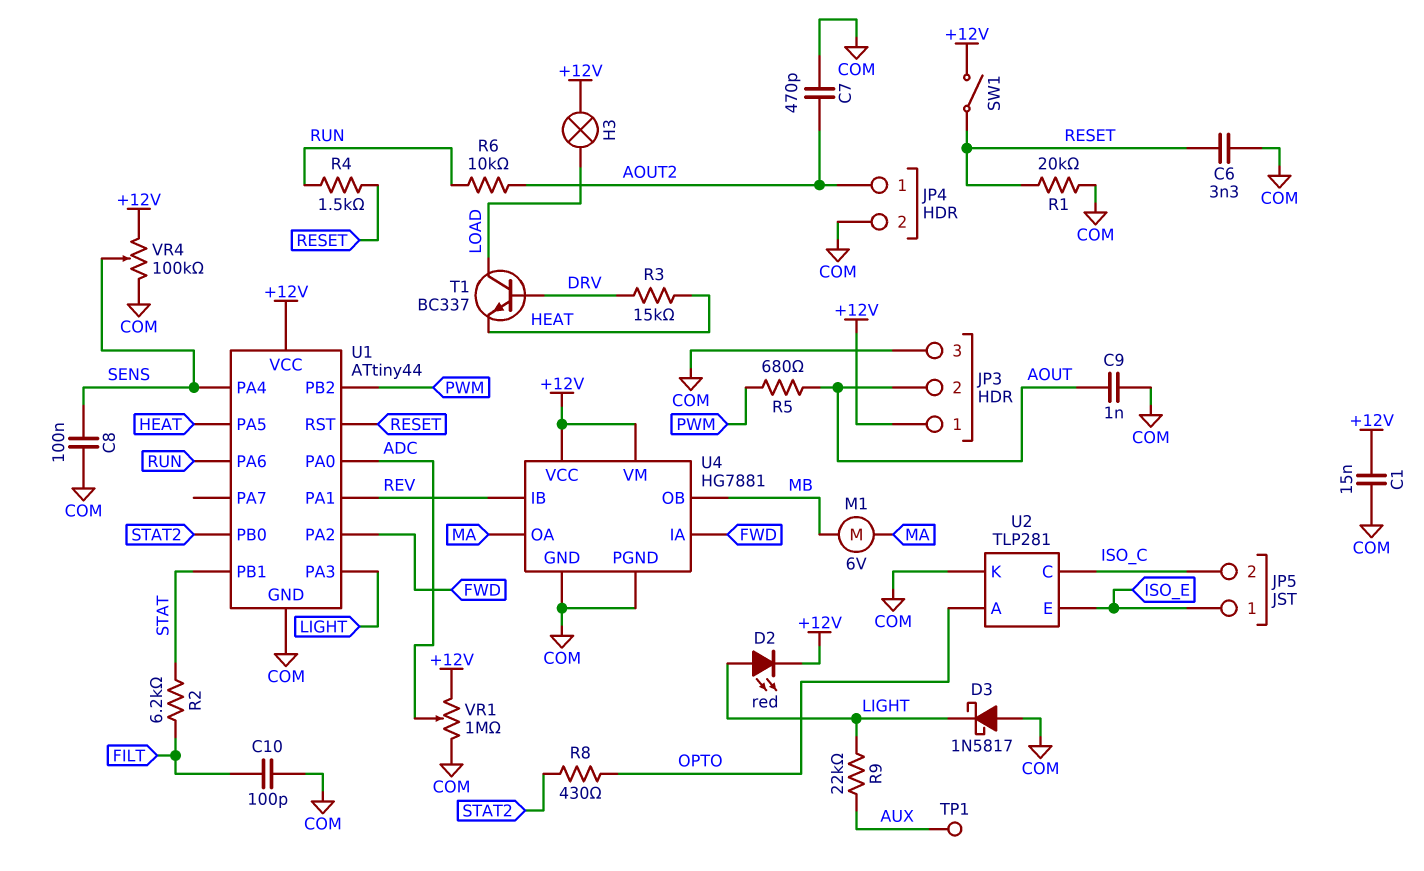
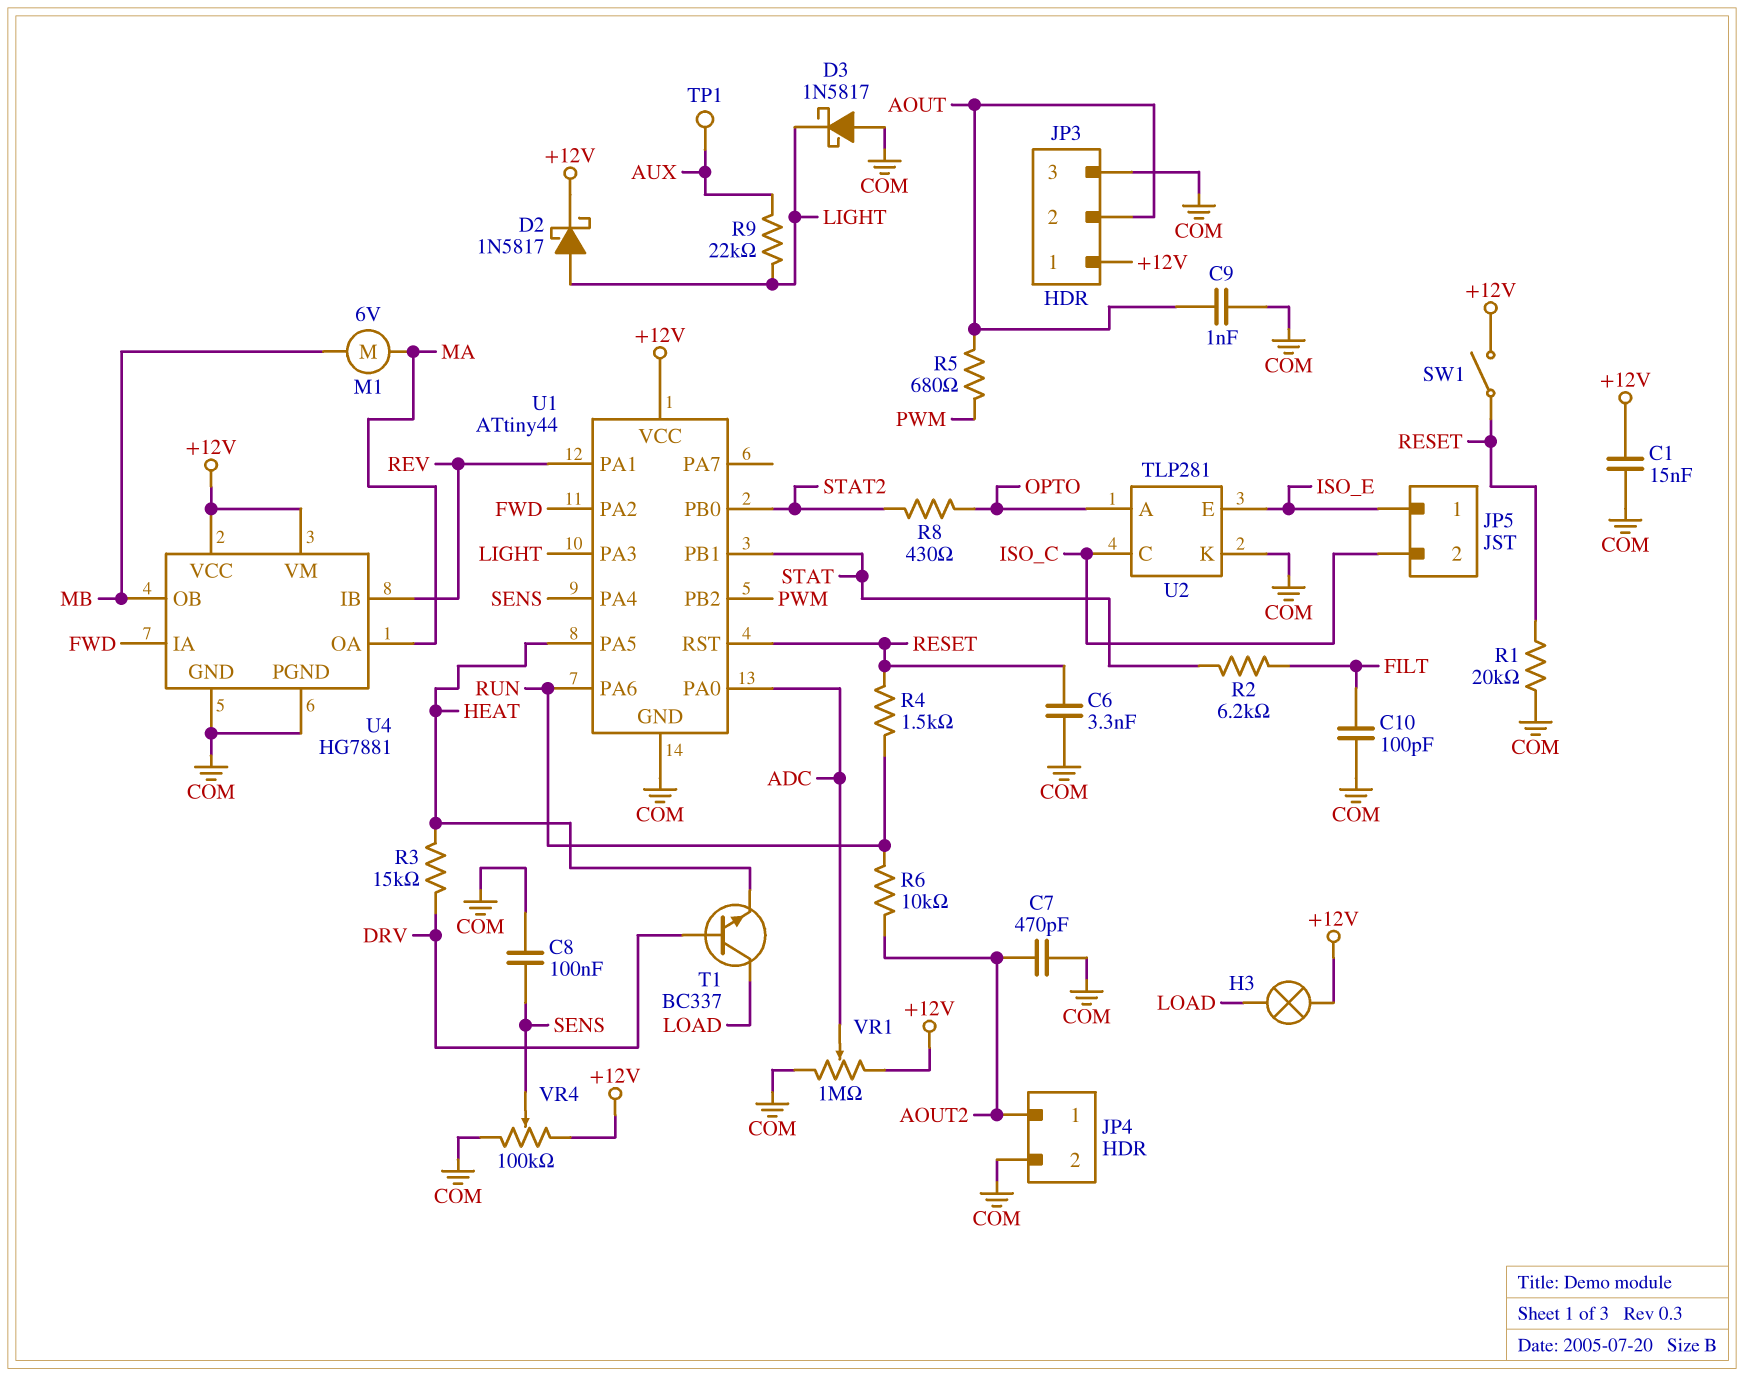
D2: LED red (A LIGHT, K +12V) -> schottky 1N5817 (A LIGHT, K +12V)

